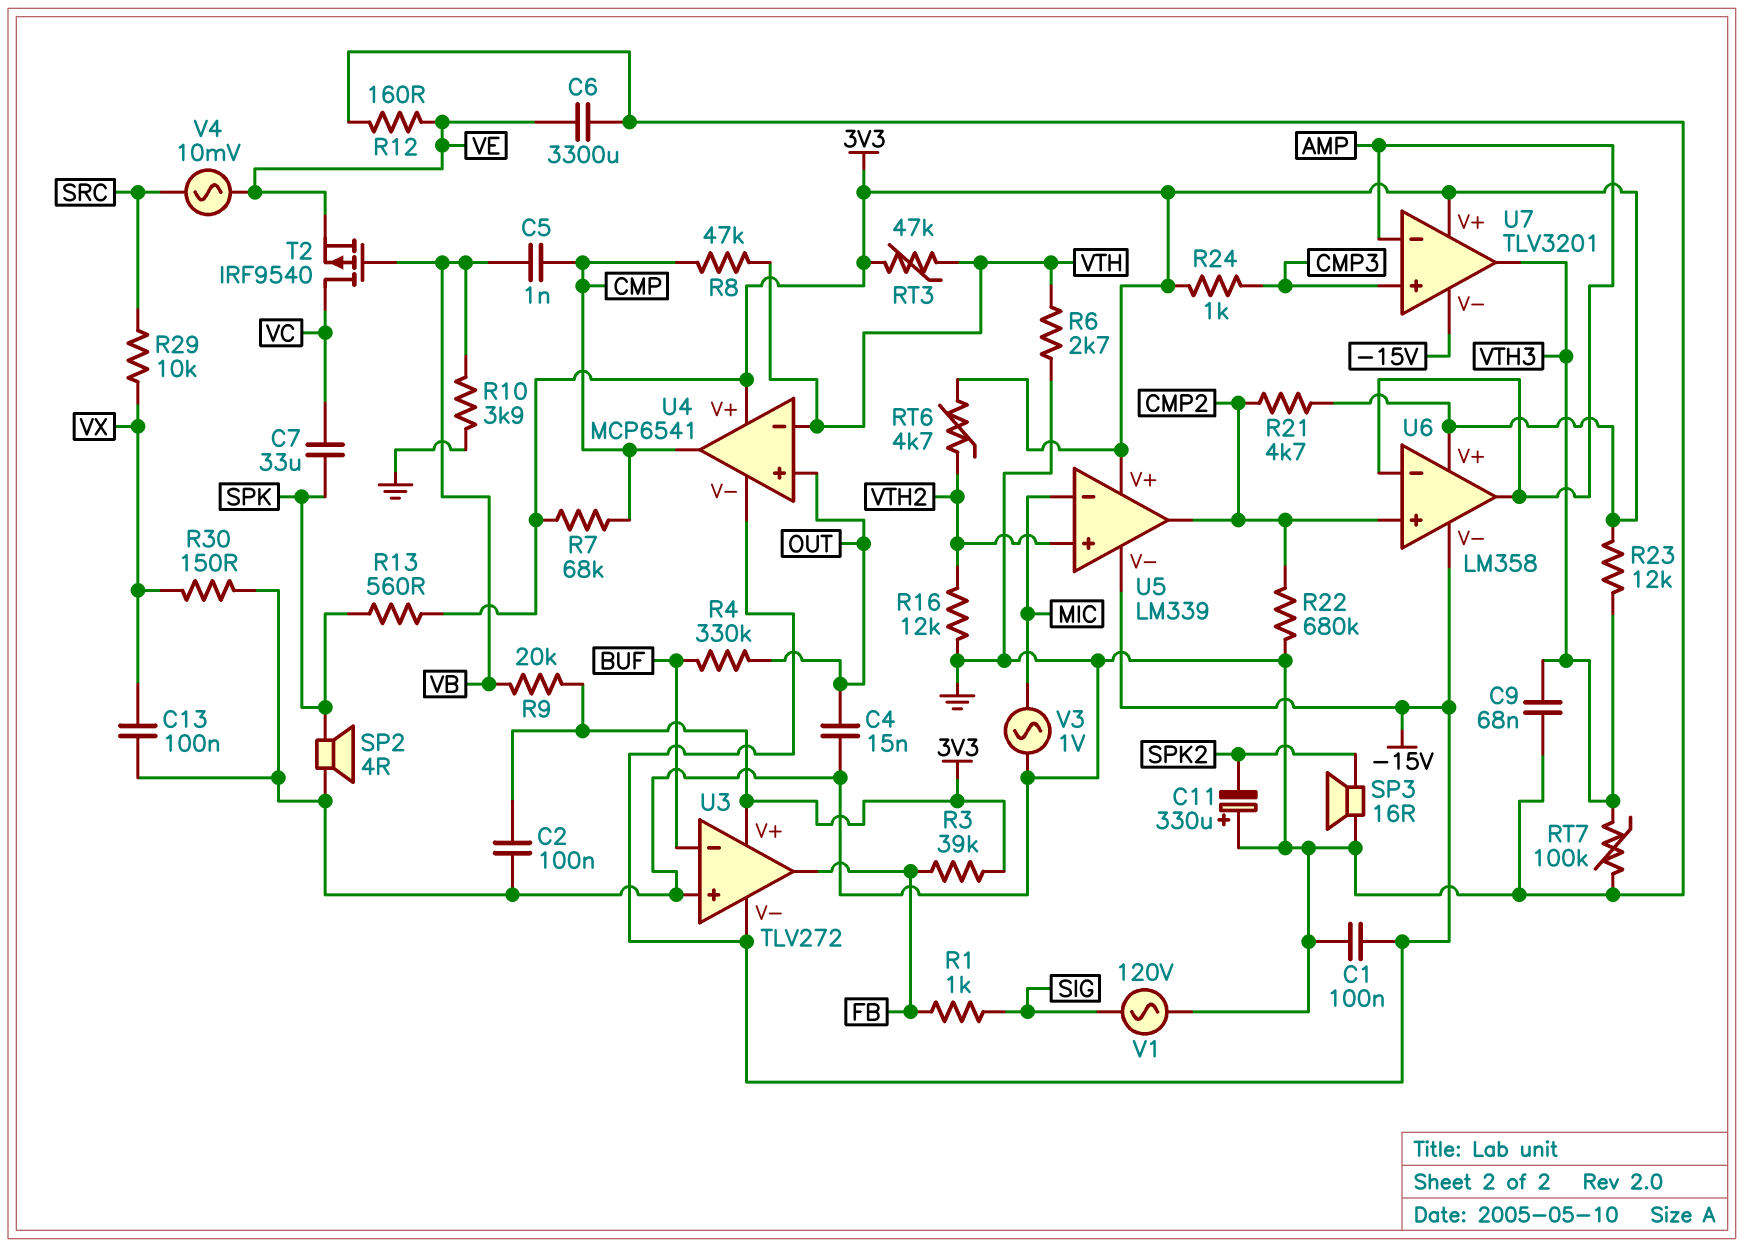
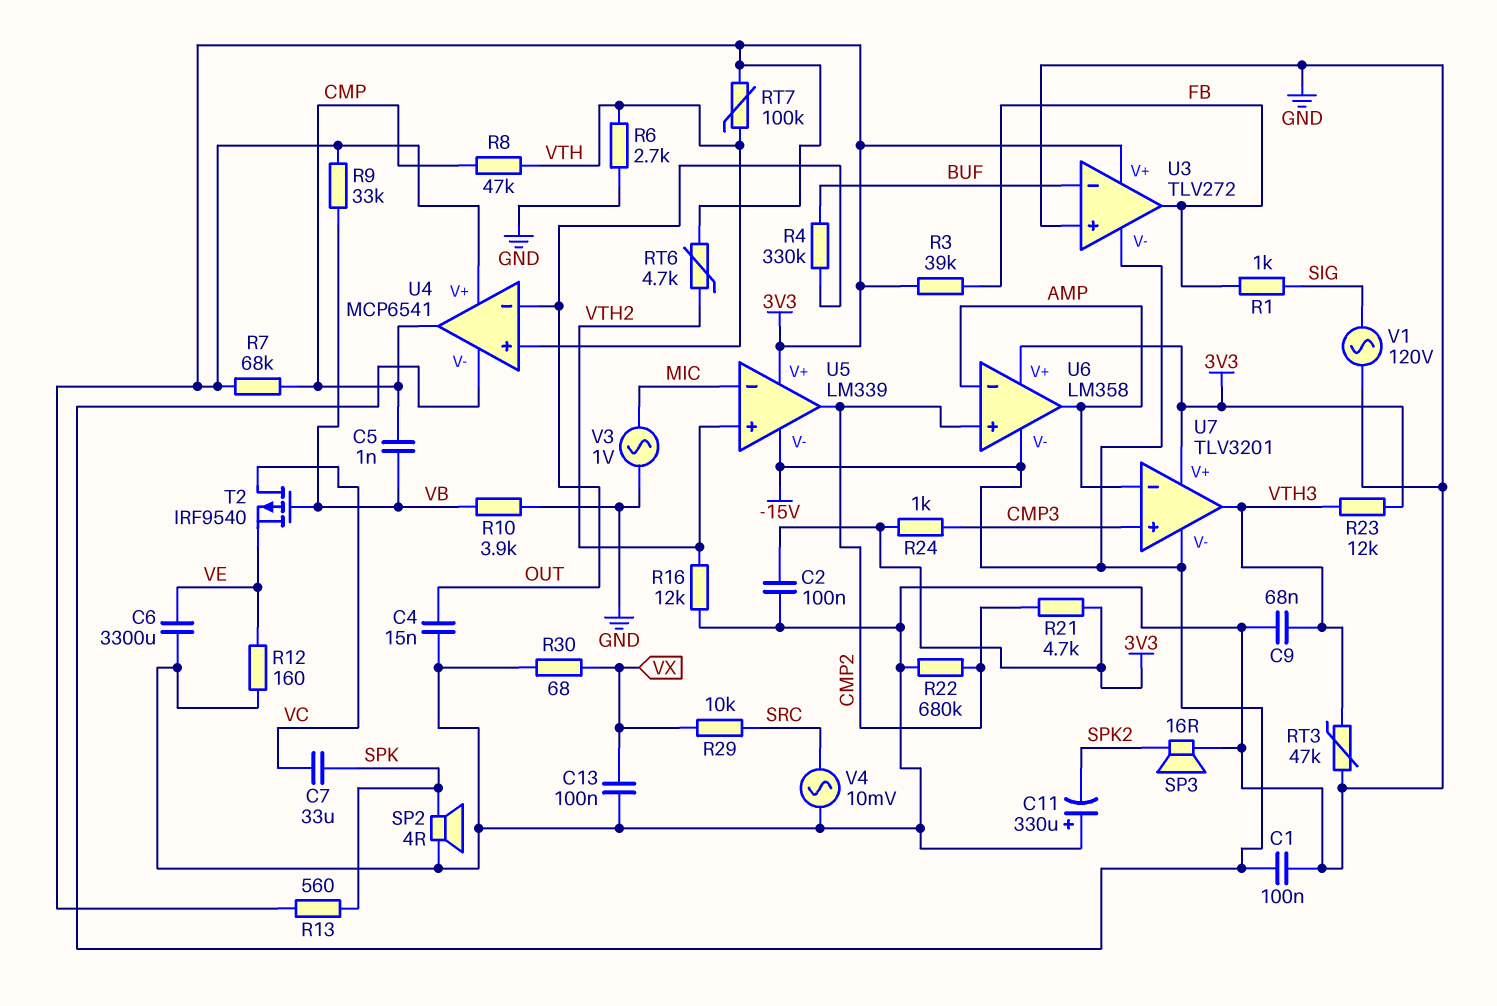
R9: 20k (3V3, VB) -> 33k (3V3, VB)
R30: 150 (GND, VX) -> 68 (GND, VX)
RT3: 47k (3V3, VTH) -> 47k (GND, VTH3)
RT7: 100k (GND, VTH3) -> 100k (3V3, VTH)
U4 pin in+: OUT -> VTH
U4 pin in-: VTH -> OUT
V4: AC 10mV (SRC, VE) -> AC 10mV (GND, SRC)

